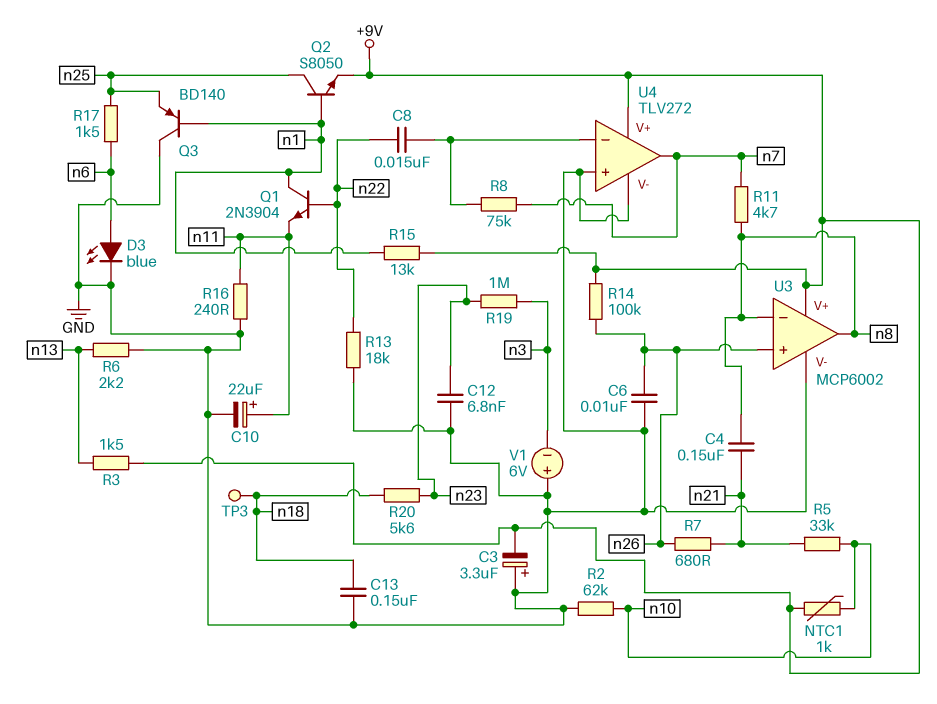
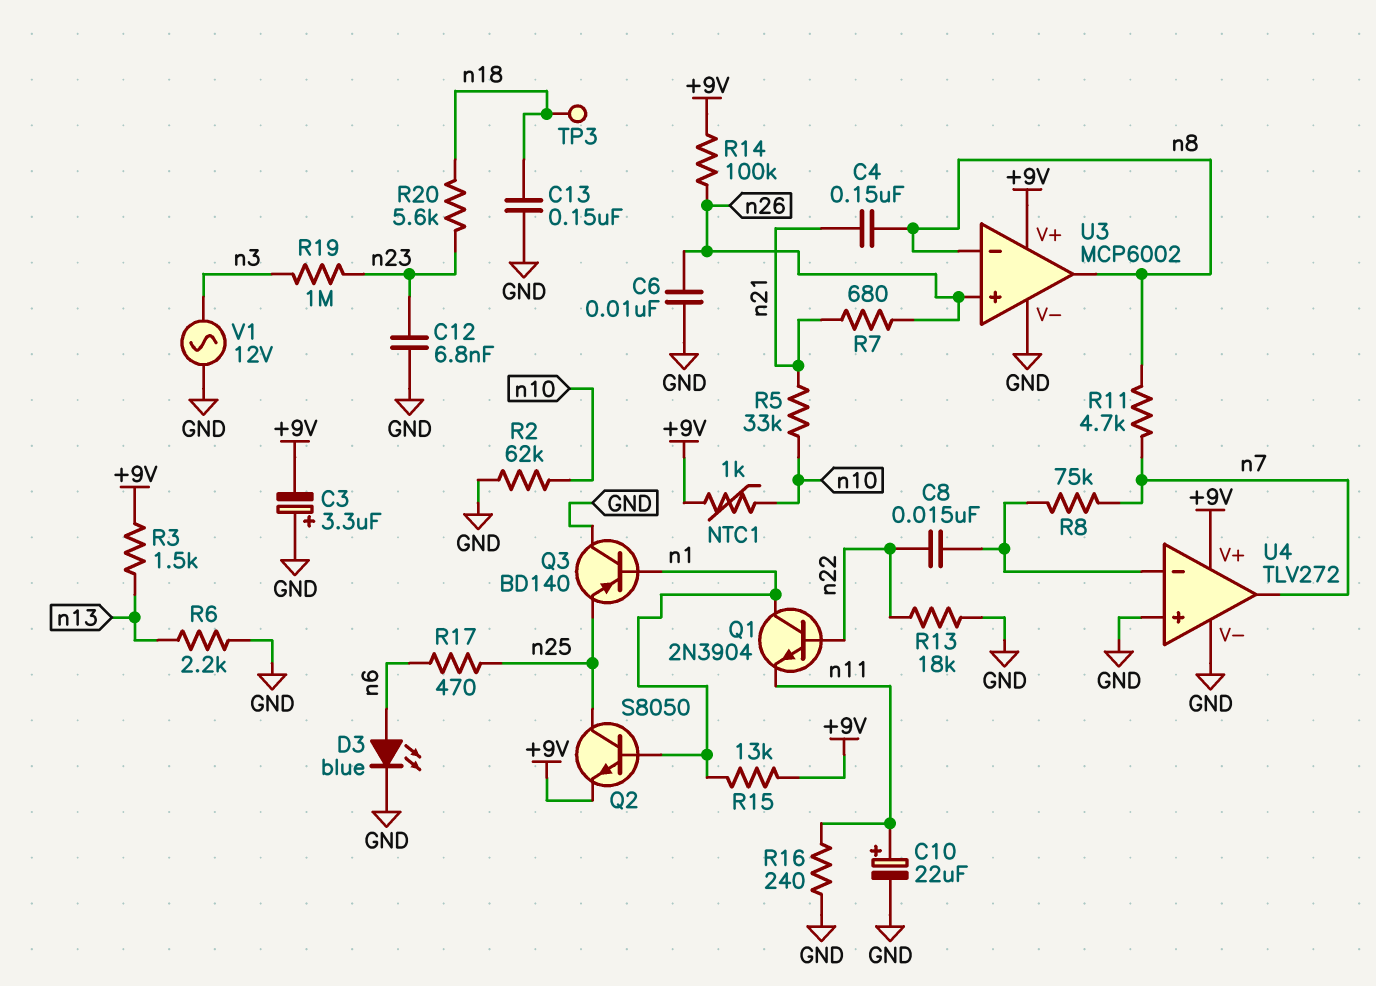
R17: 1.5k (n6, n25) -> 470 (n6, n25)
V1: 6V (plus GND, minus n3) -> AC 12V (GND, n3)

